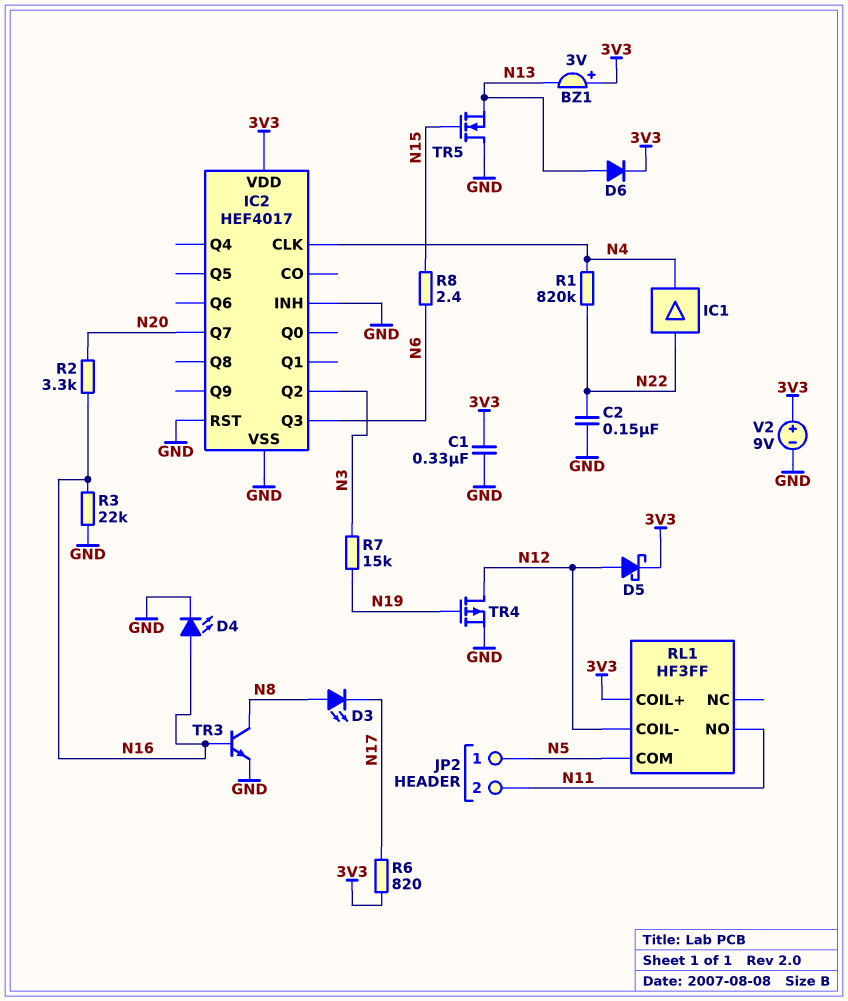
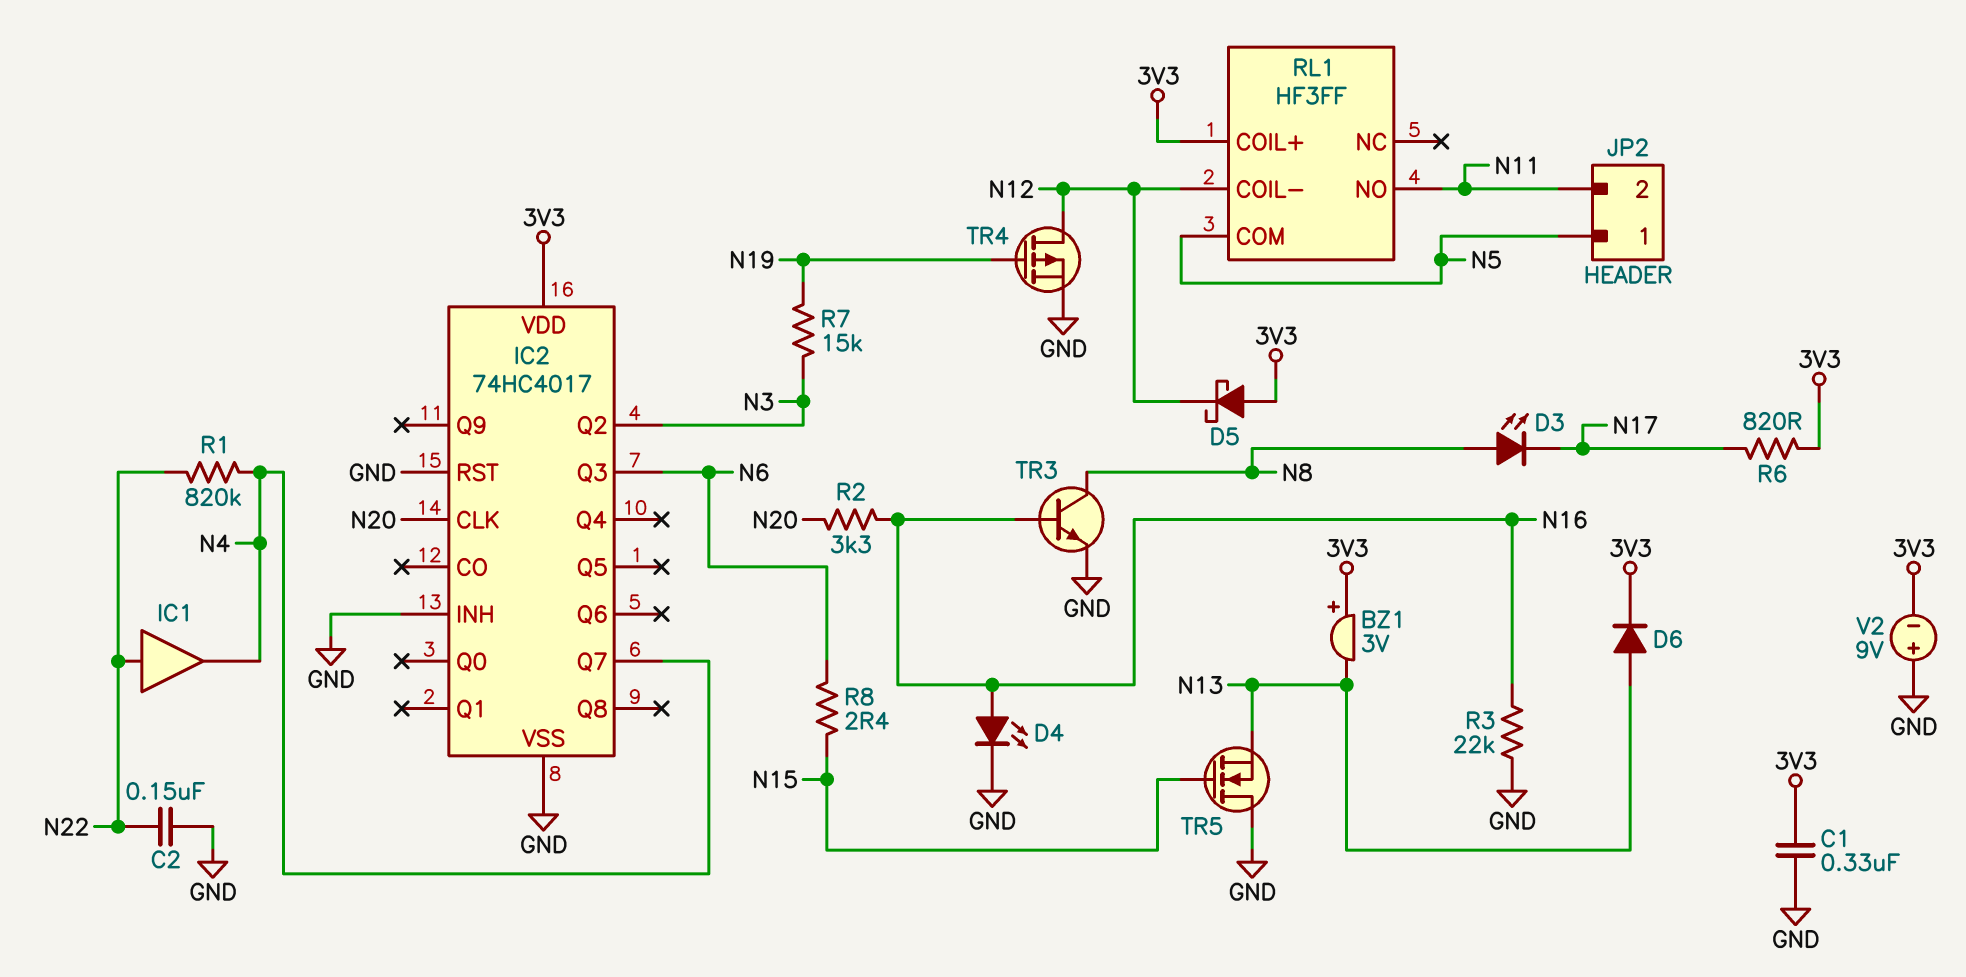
D5: schottky (A N12, K 3V3) -> schottky (A 3V3, K N12)
IC2: HEF4017 -> 74HC4017
IC2 pin CLK: N4 -> N20
IC2 pin Q7: N20 -> N4
V2: 9V (plus 3V3, minus GND) -> 9V (plus GND, minus 3V3)

